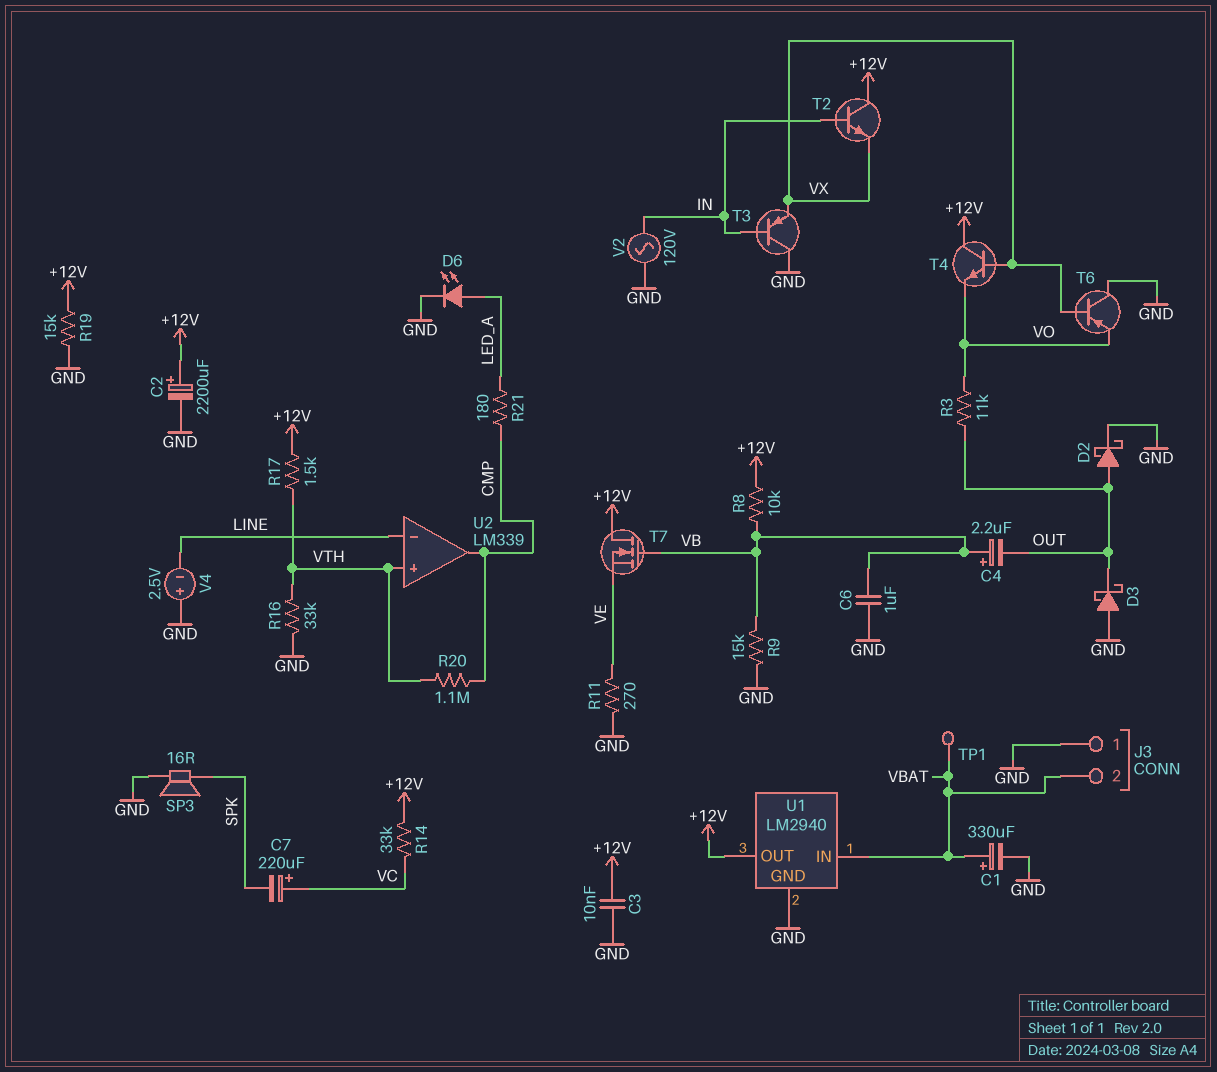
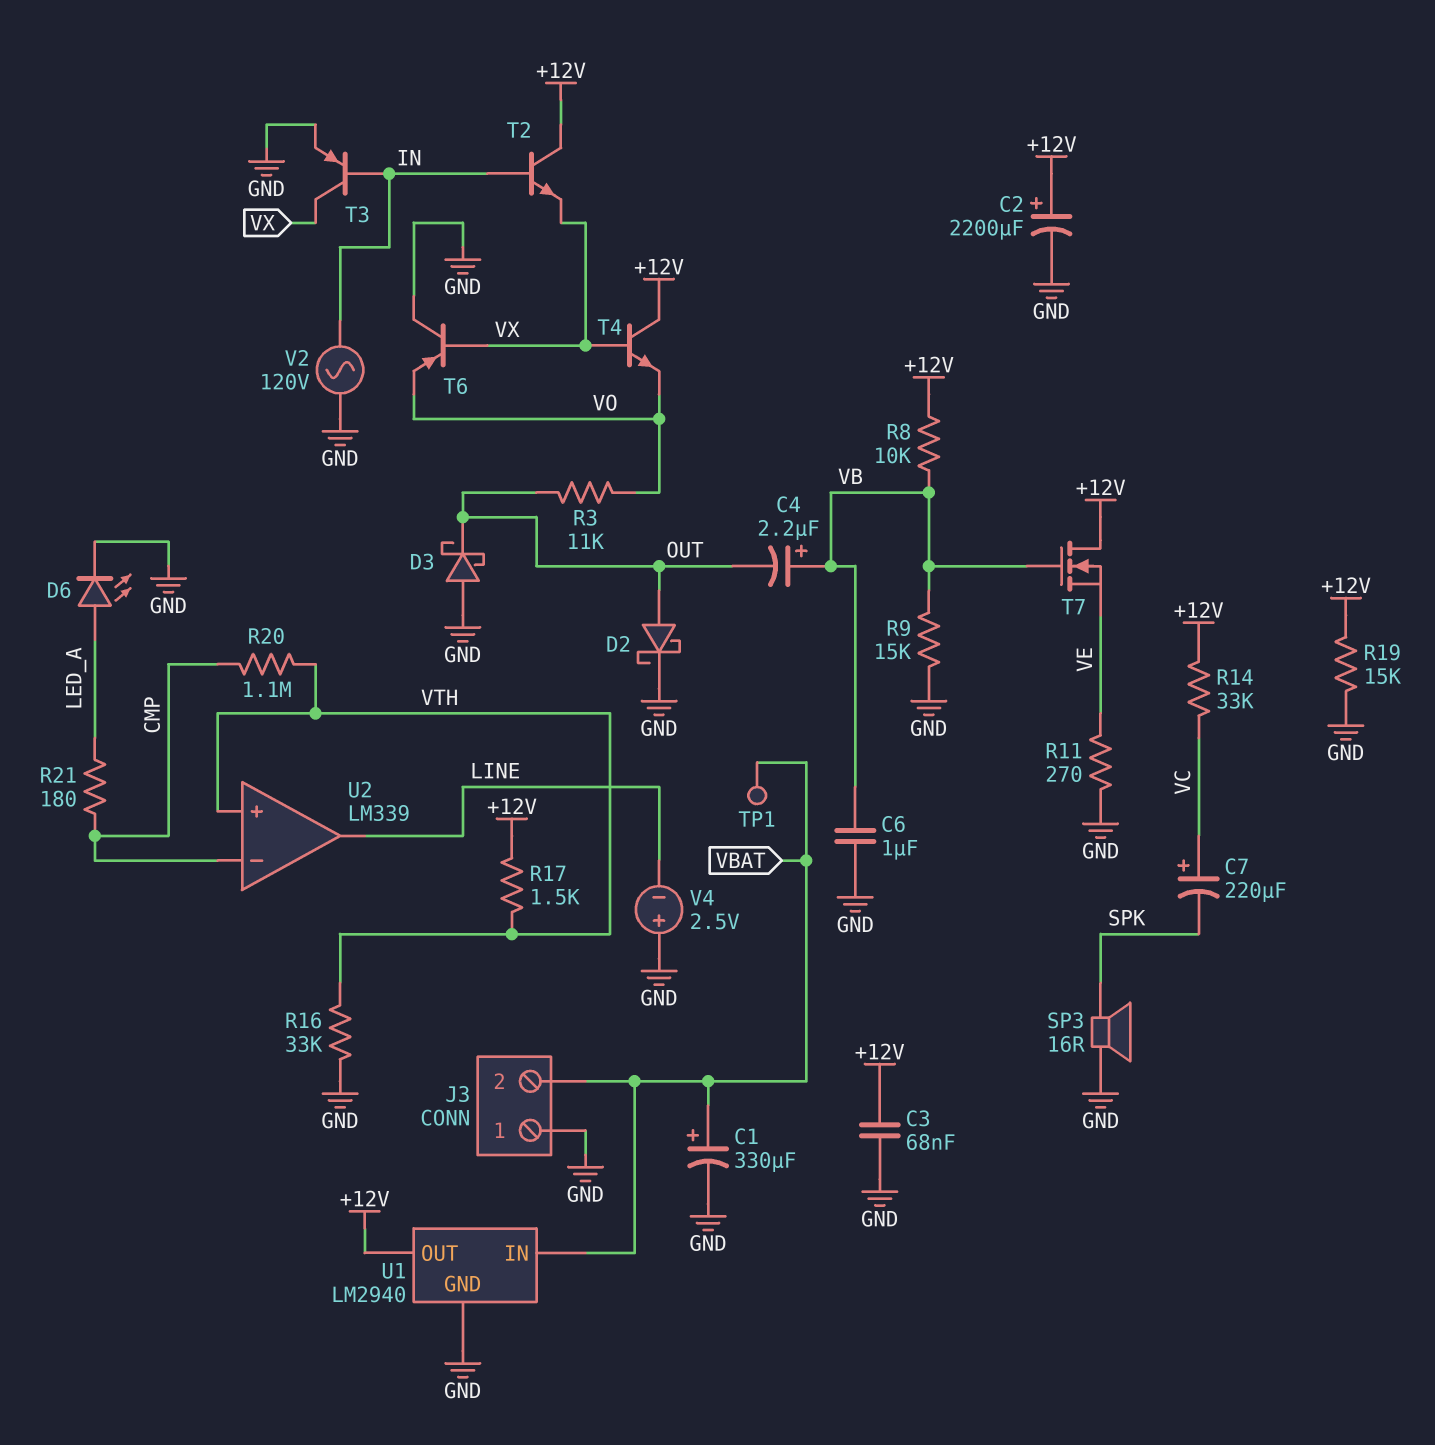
C3: 10nF (+12V, GND) -> 68nF (+12V, GND)
T3: PNP (B IN, C GND, E VX) -> PNP (B IN, C VX, E GND)
U2 pin in-: LINE -> CMP
U2 pin out: CMP -> LINE

